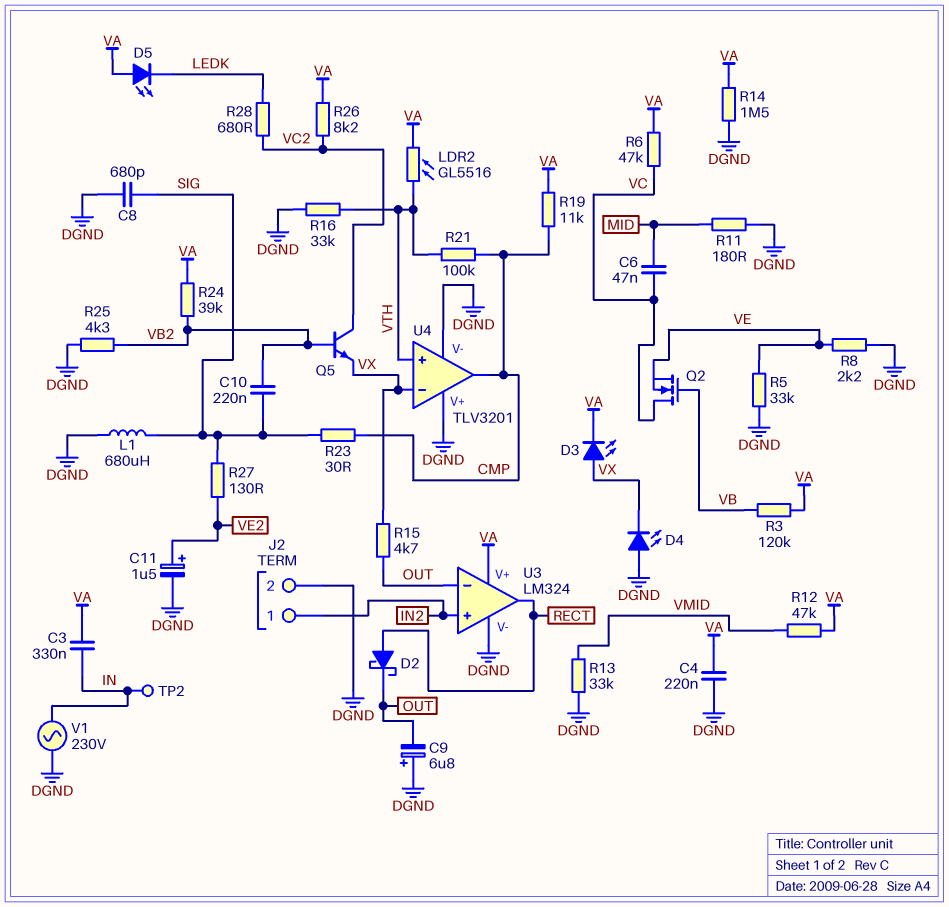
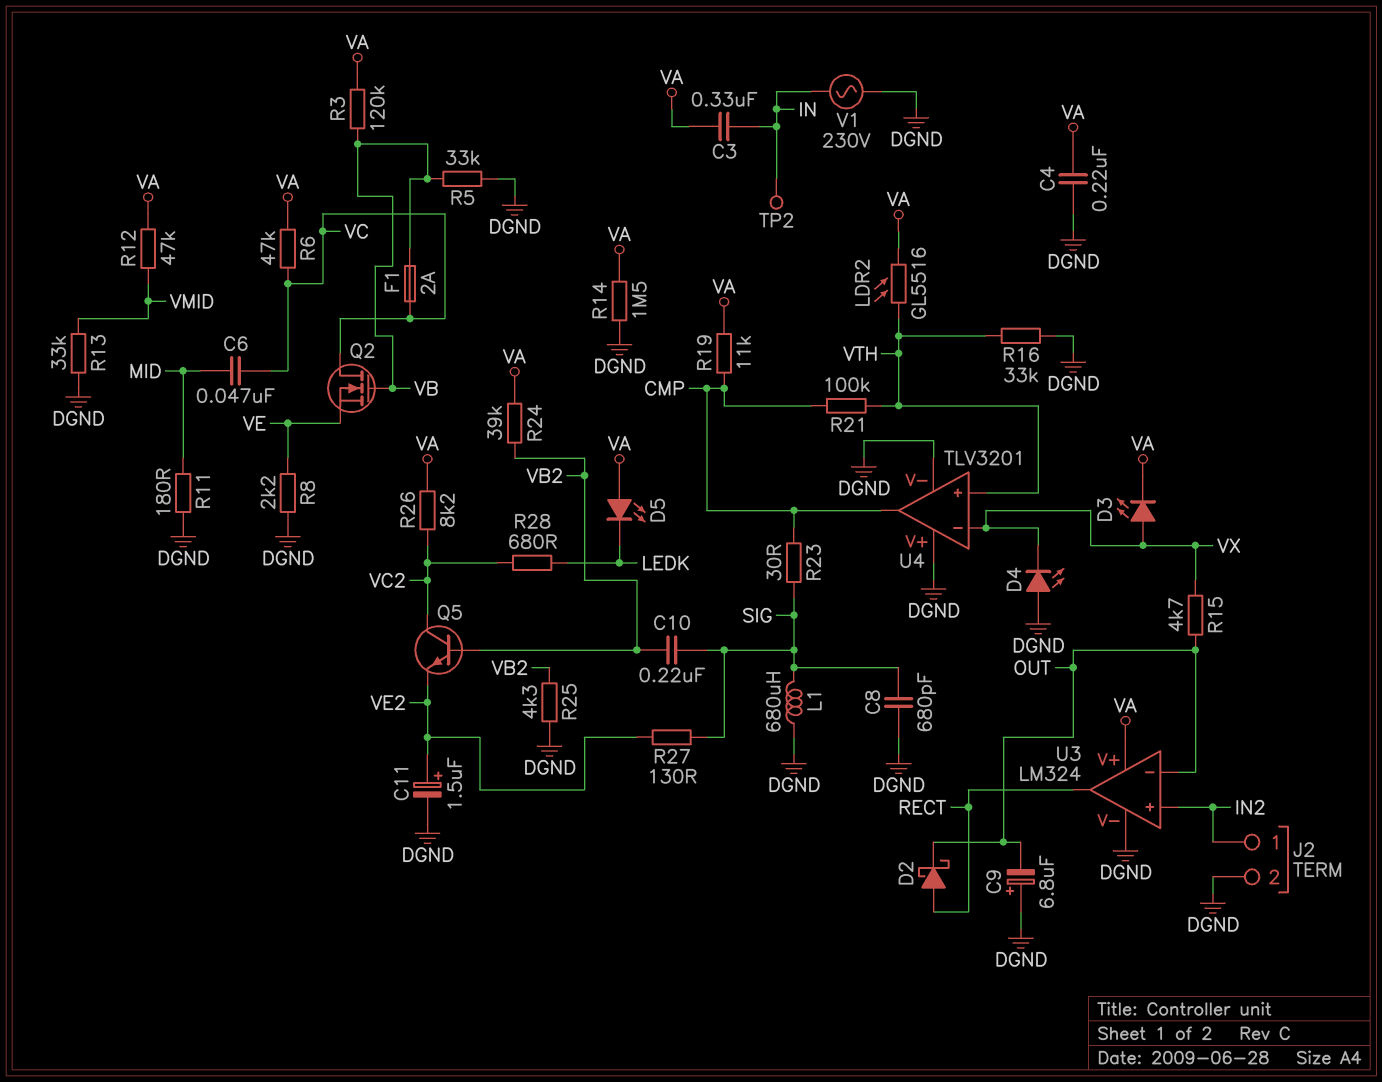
F1: none -> 2A (VB, VC)
Q5: NPN (B VB2, C VC2, E VX) -> NPN (B VB2, C VC2, E VE2)
R5: 33k (DGND, VE) -> 33k (DGND, VB)

